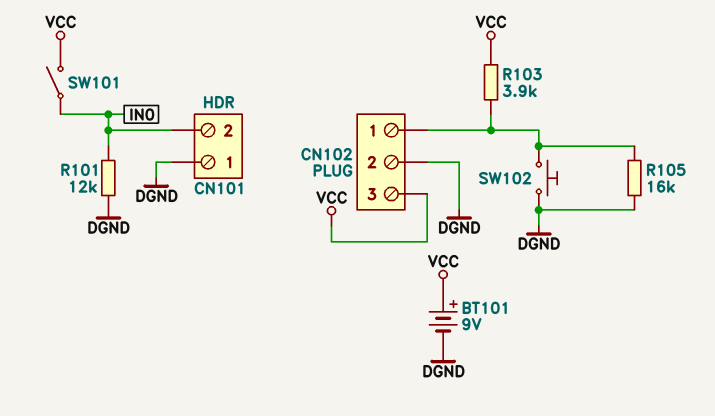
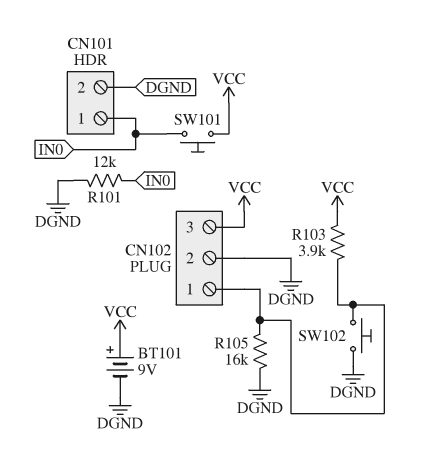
CN101 pin 1: DGND -> IN0
CN101 pin 2: IN0 -> DGND
SW101: switch (IN0, VCC) -> button (IN0, VCC)

